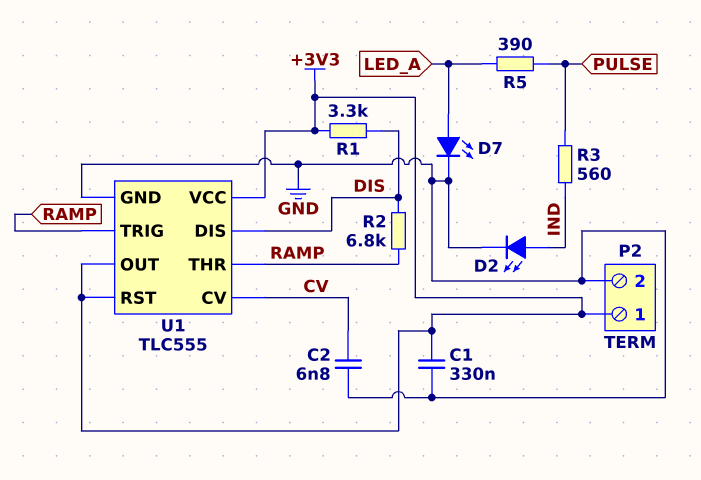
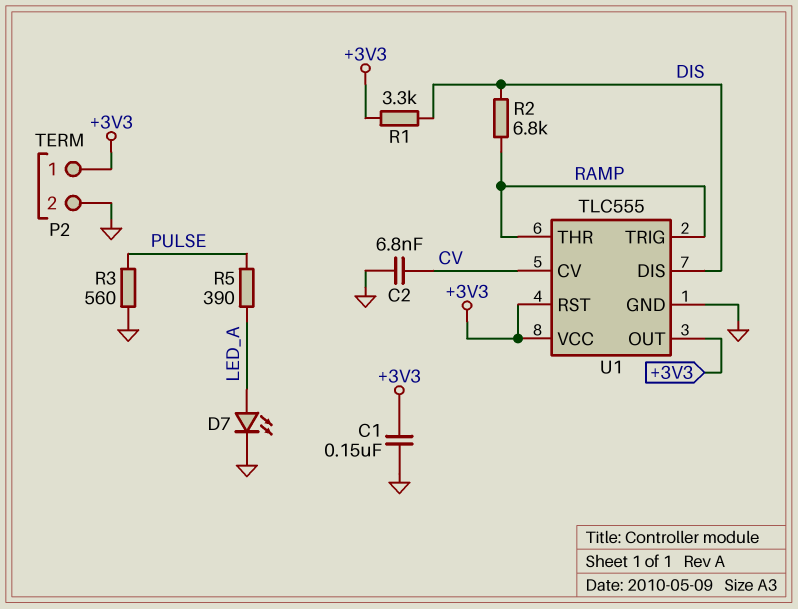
C1: 330nF (+3V3, GND) -> 150nF (+3V3, GND)
D2: LED (A IND, K GND) -> none
R3: 560 (IND, PULSE) -> 560 (GND, PULSE)

